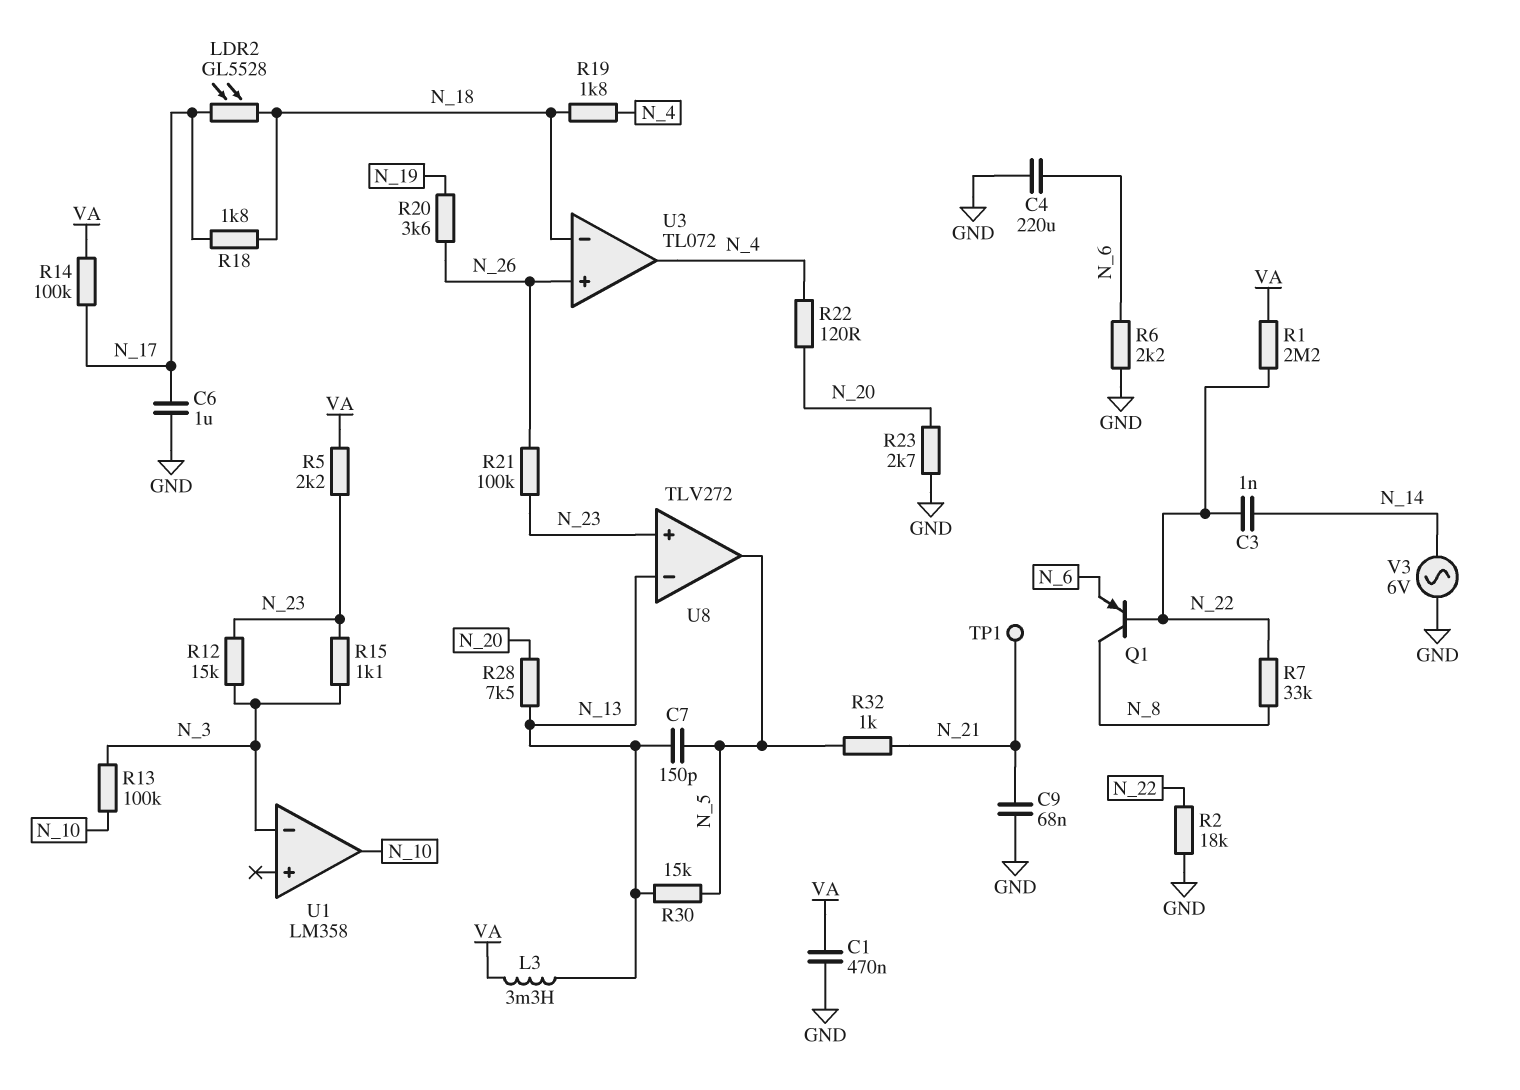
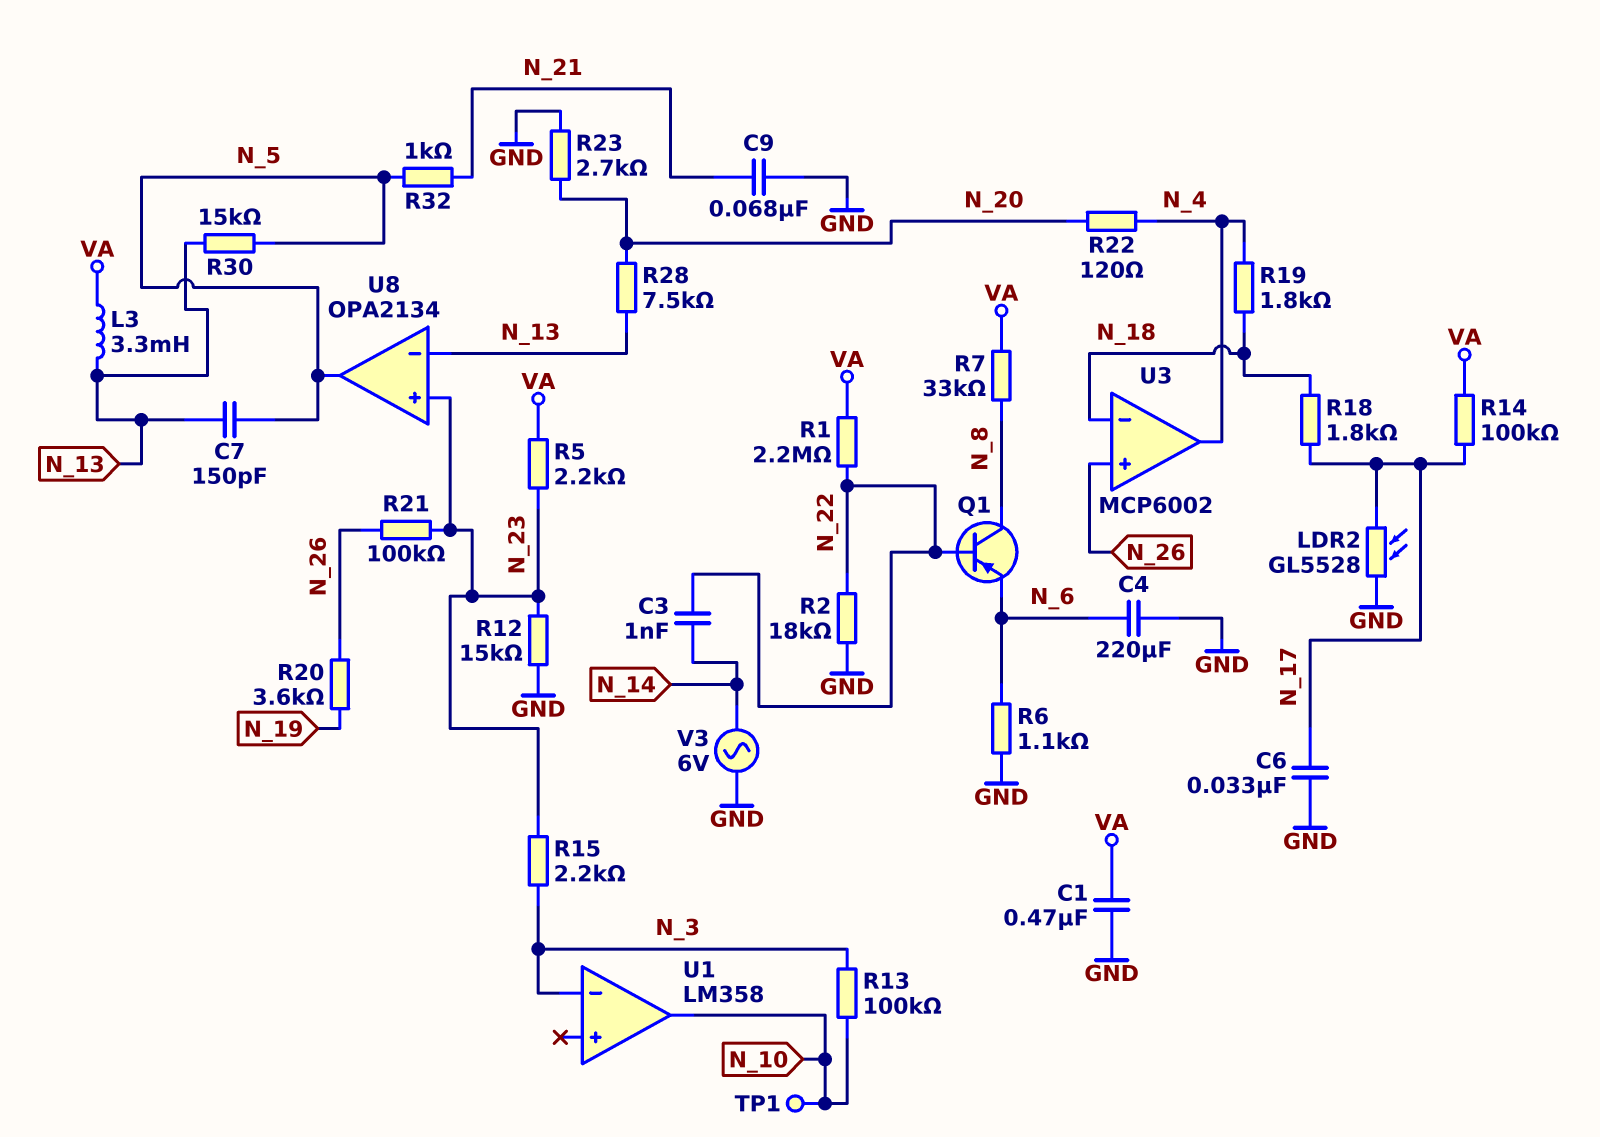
C6: 1uF (GND, N_17) -> 33nF (GND, N_17)
LDR2: GL5528 (N_17, N_18) -> GL5528 (GND, N_17)
R6: 2.2k (GND, N_6) -> 1.1k (GND, N_6)
R7: 33k (N_8, N_22) -> 33k (N_8, VA)
R12: 15k (N_3, N_23) -> 15k (GND, N_23)
R15: 1.1k (N_3, N_23) -> 2.2k (N_3, N_23)
TP1: test point (N_21) -> test point (N_10)
U3: TL072 -> MCP6002
U8: TLV272 -> OPA2134

